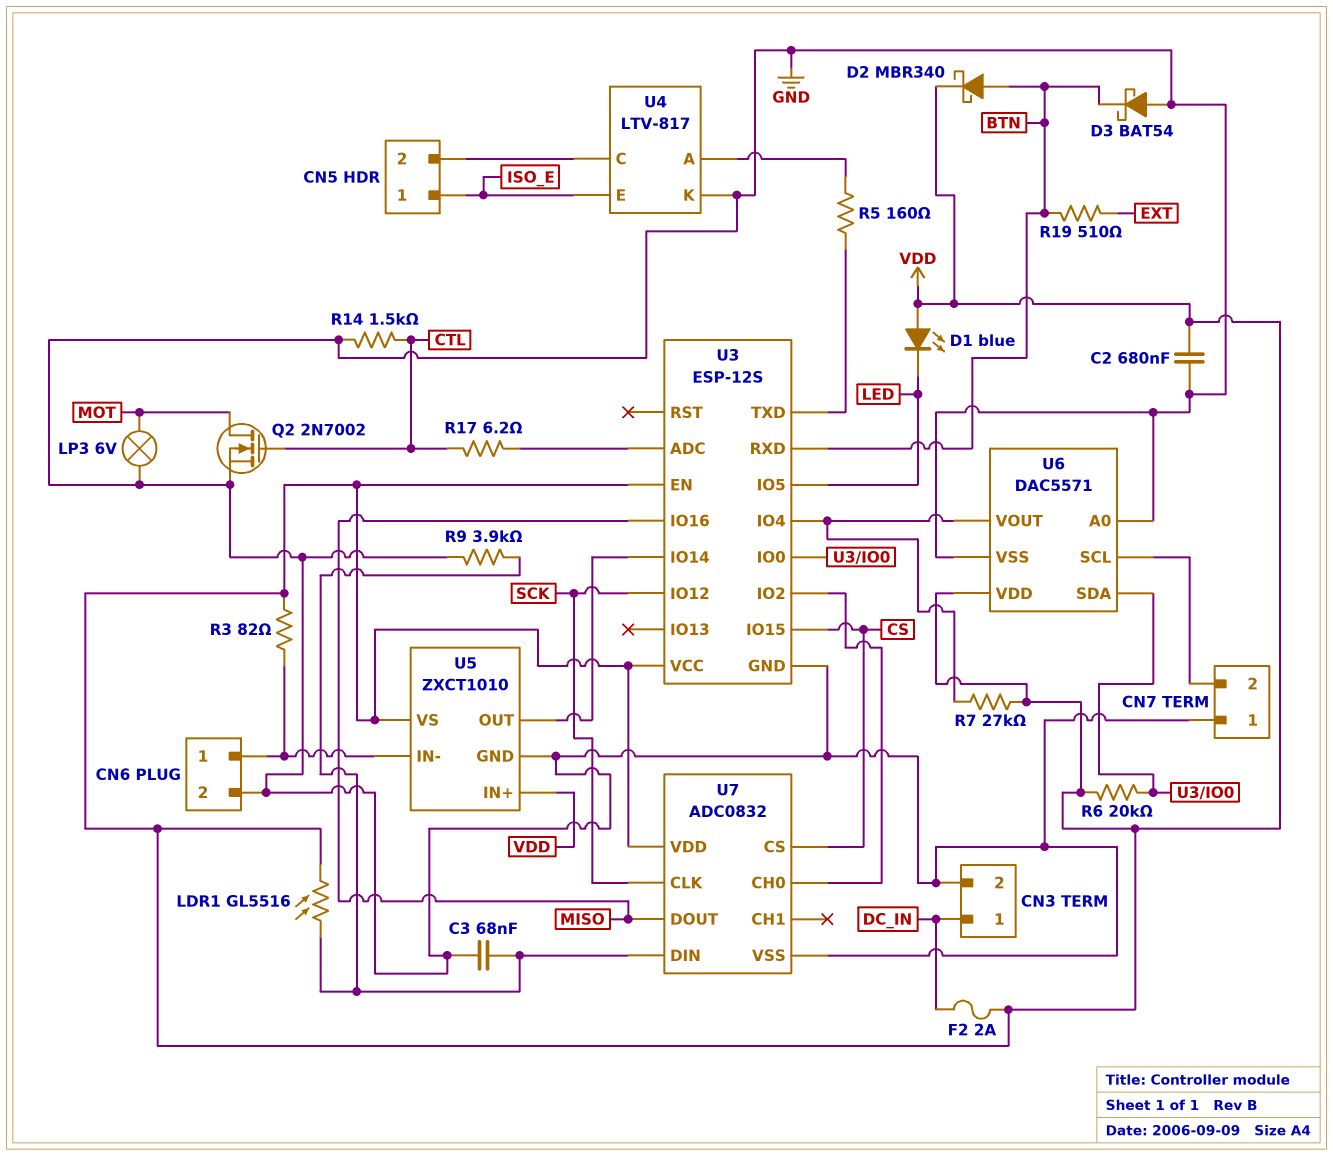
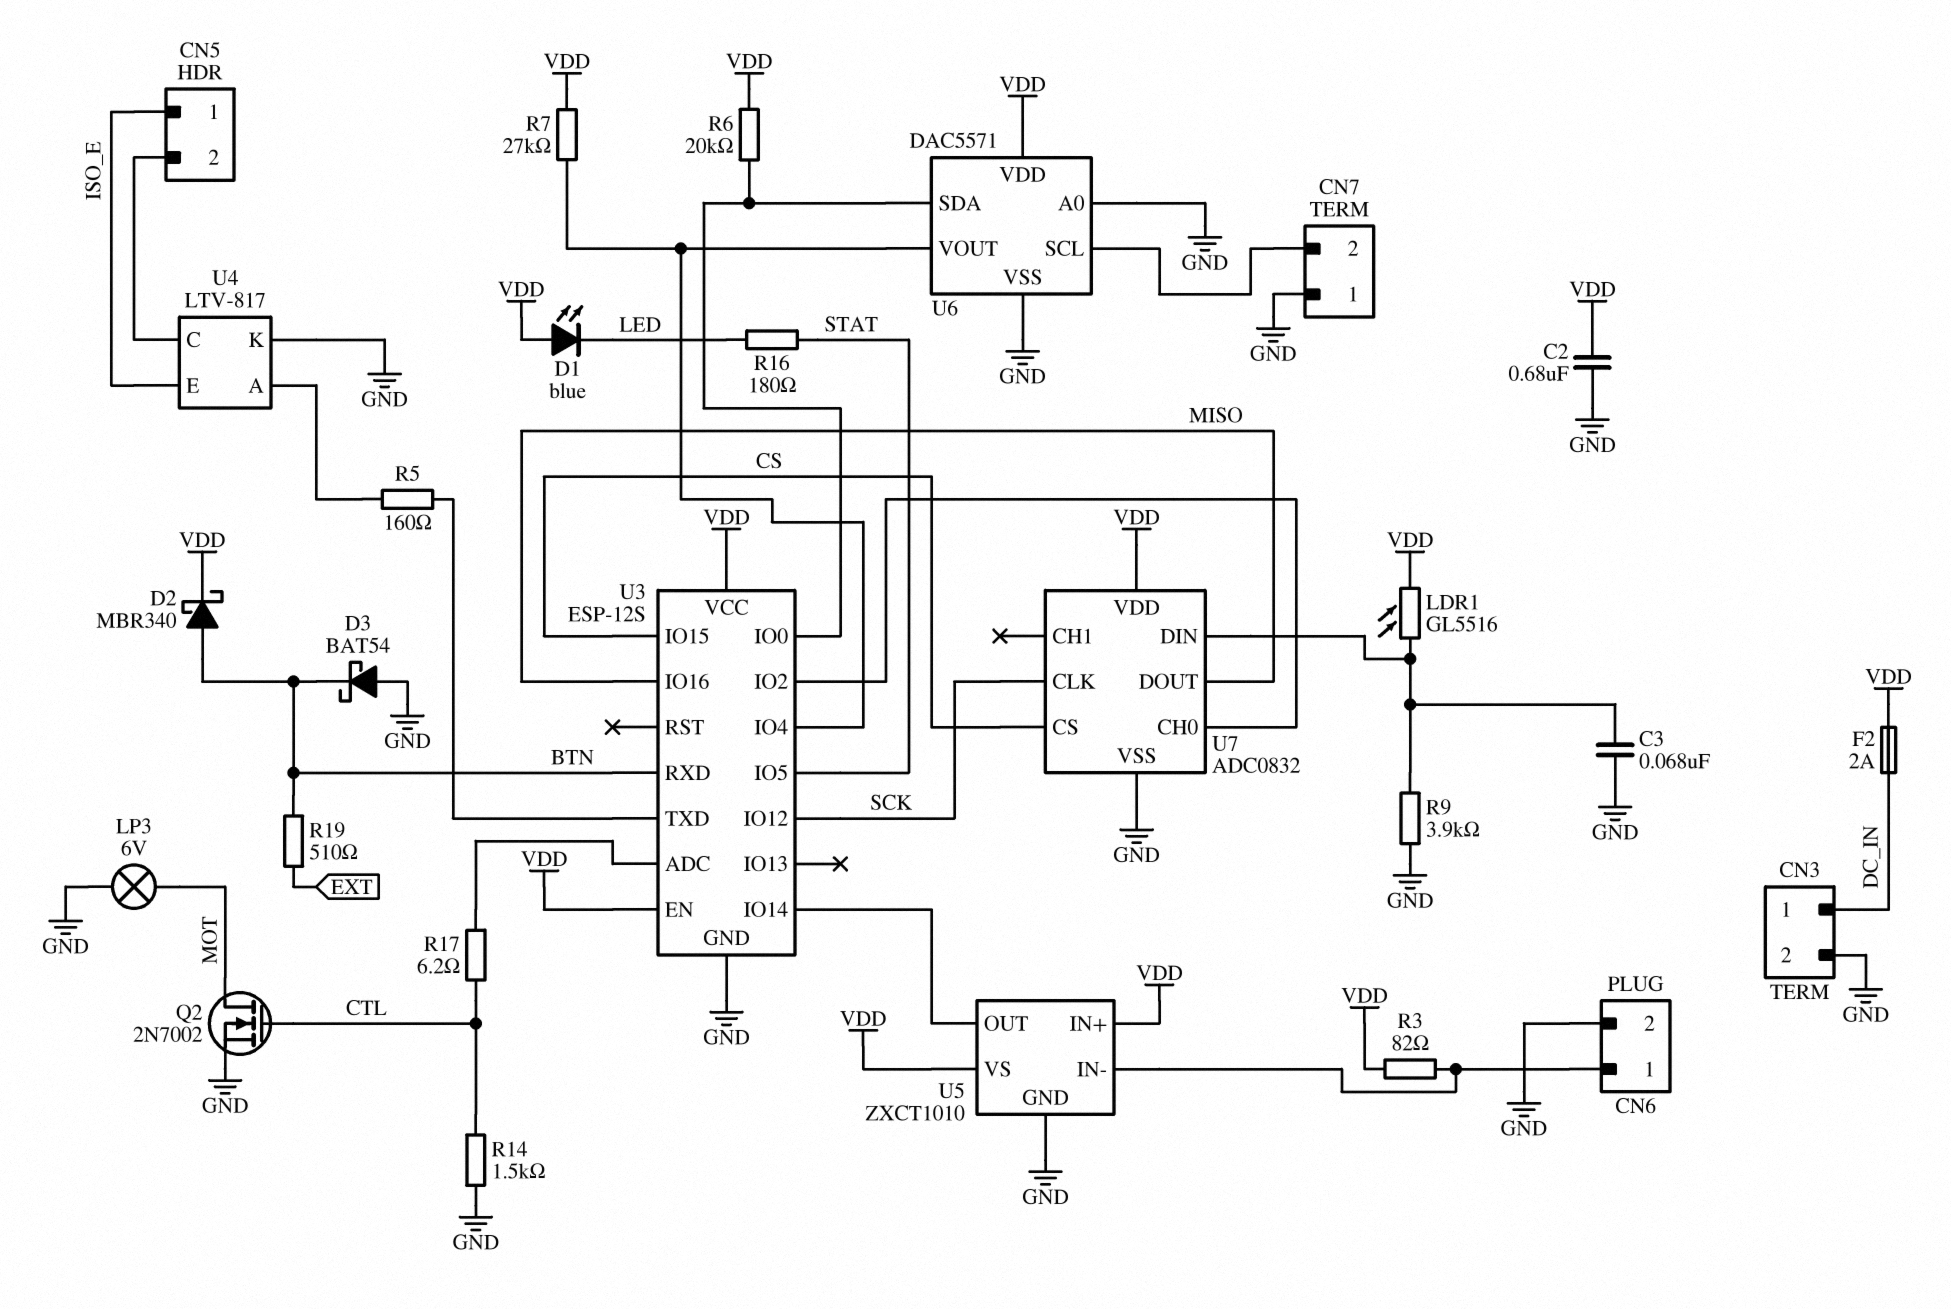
R16: none -> 180 (LED, STAT)
U3 pin IO5: LED -> STAT

